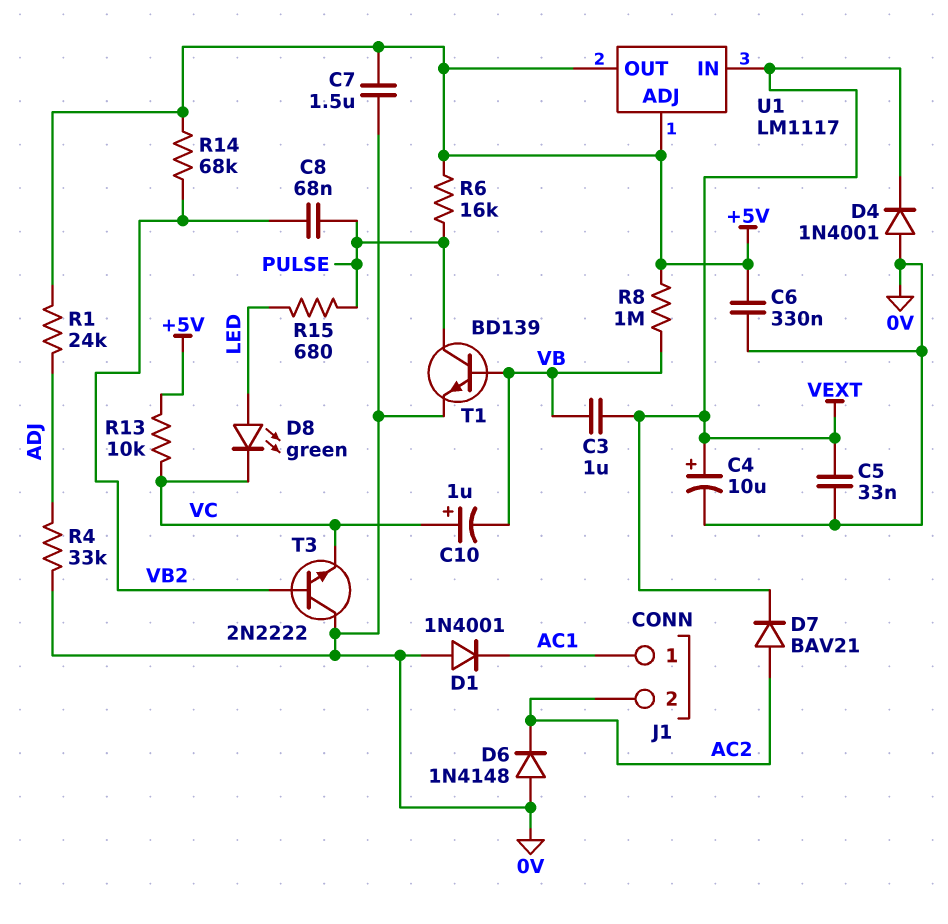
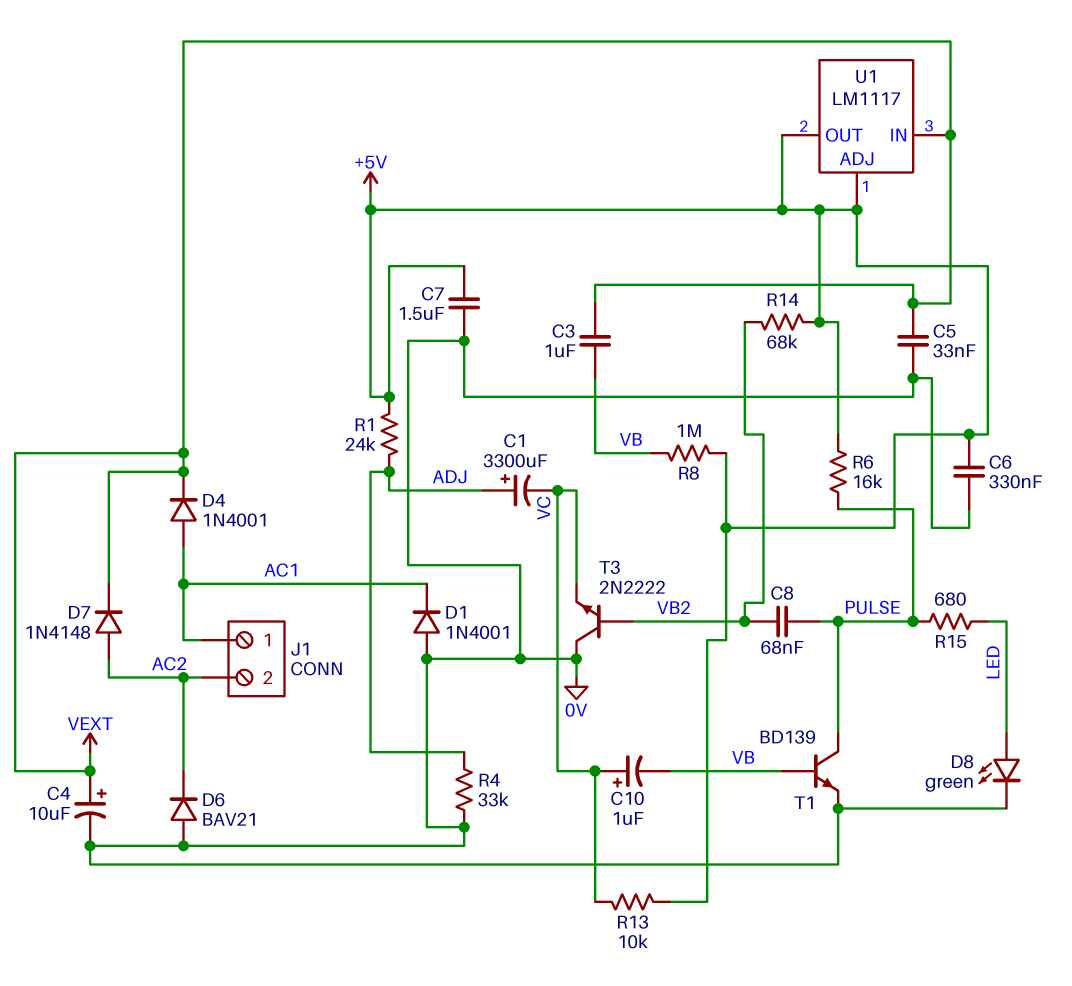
C1: none -> 3300uF (plus ADJ, minus VC)
D4: diode 1N4001 (A 0V, K VEXT) -> diode 1N4001 (A AC1, K VEXT)
D6: diode 1N4148 (A 0V, K AC2) -> diode BAV21 (A 0V, K AC2)
D7: diode BAV21 (A AC2, K VEXT) -> diode 1N4148 (A AC2, K VEXT)
D8: LED green (A LED, K VC) -> LED green (A LED, K 0V)

